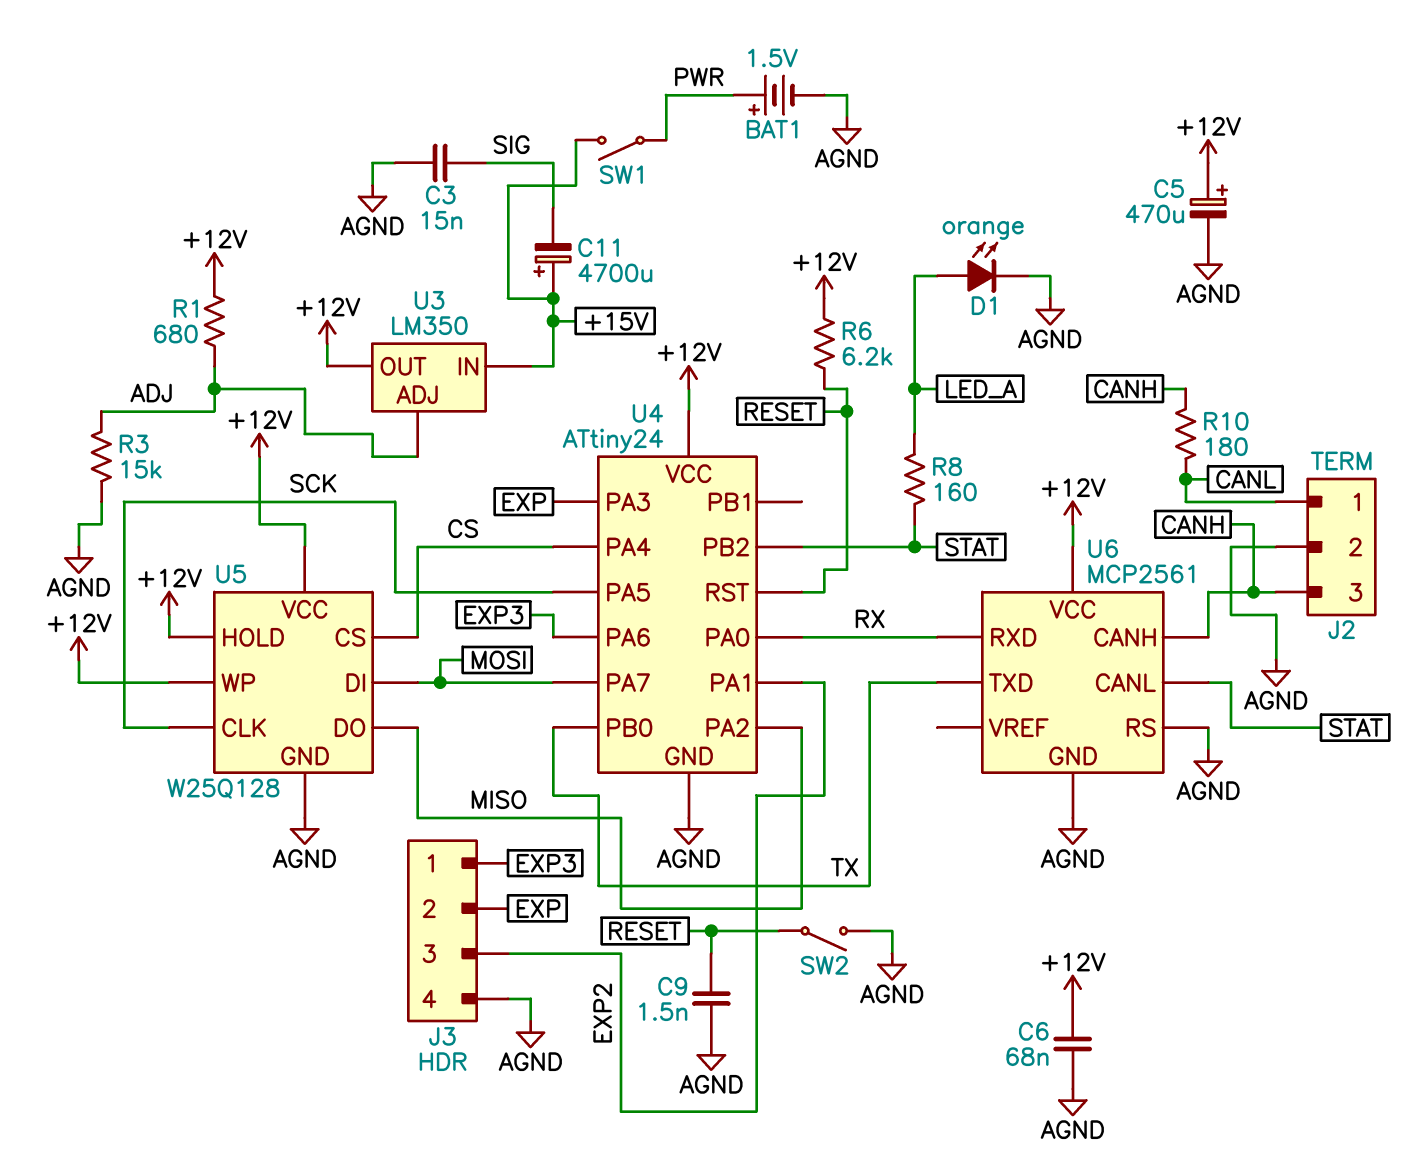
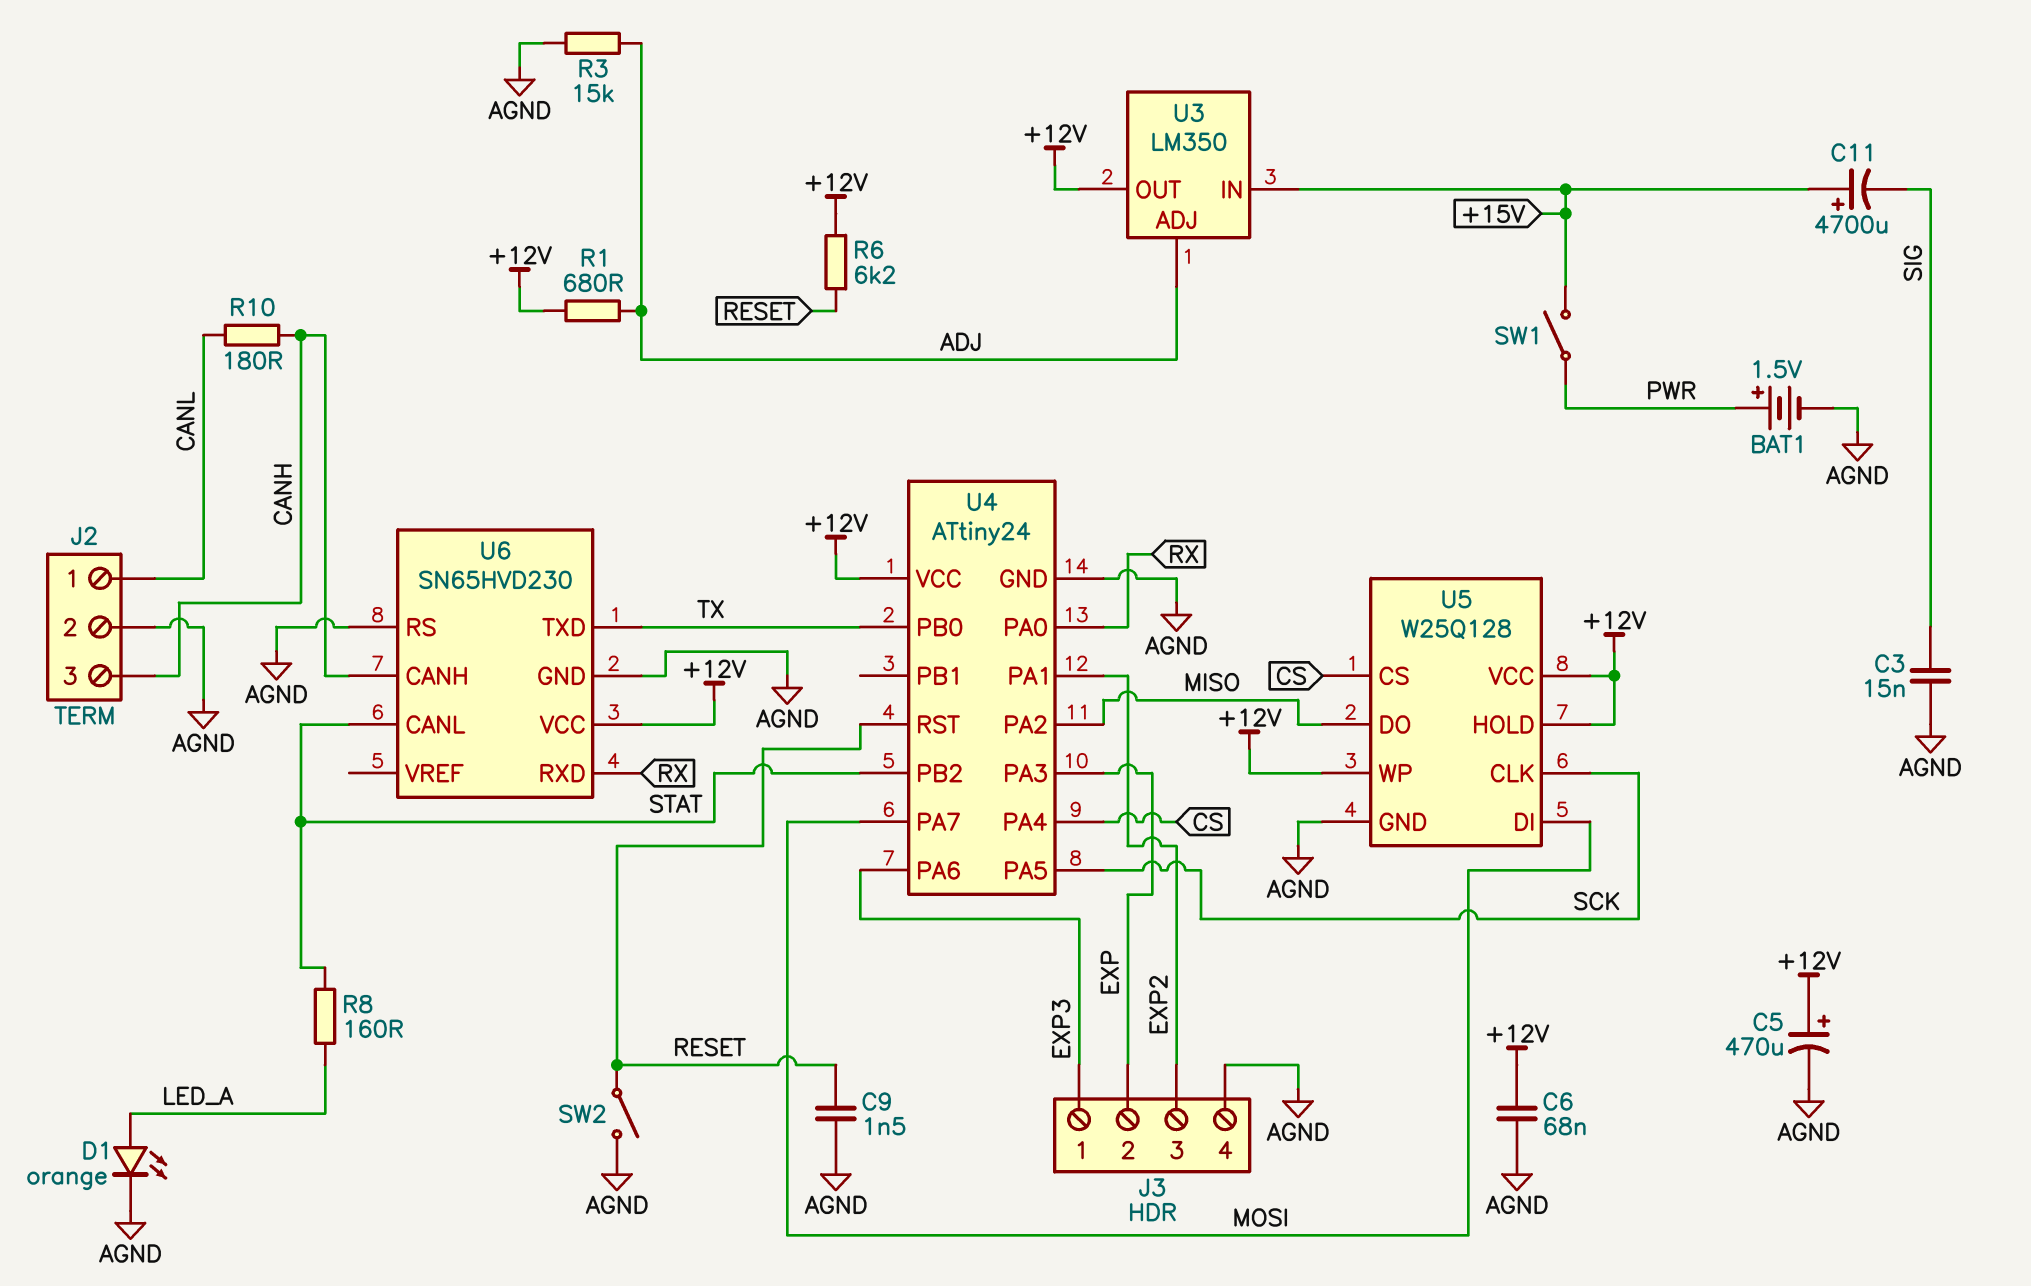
U6: MCP2561 -> SN65HVD230

